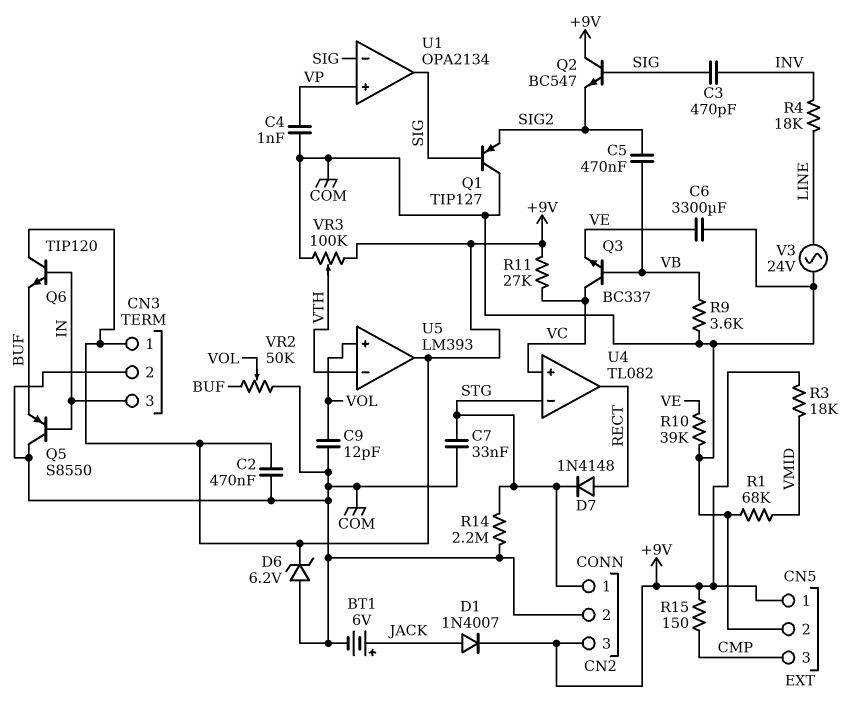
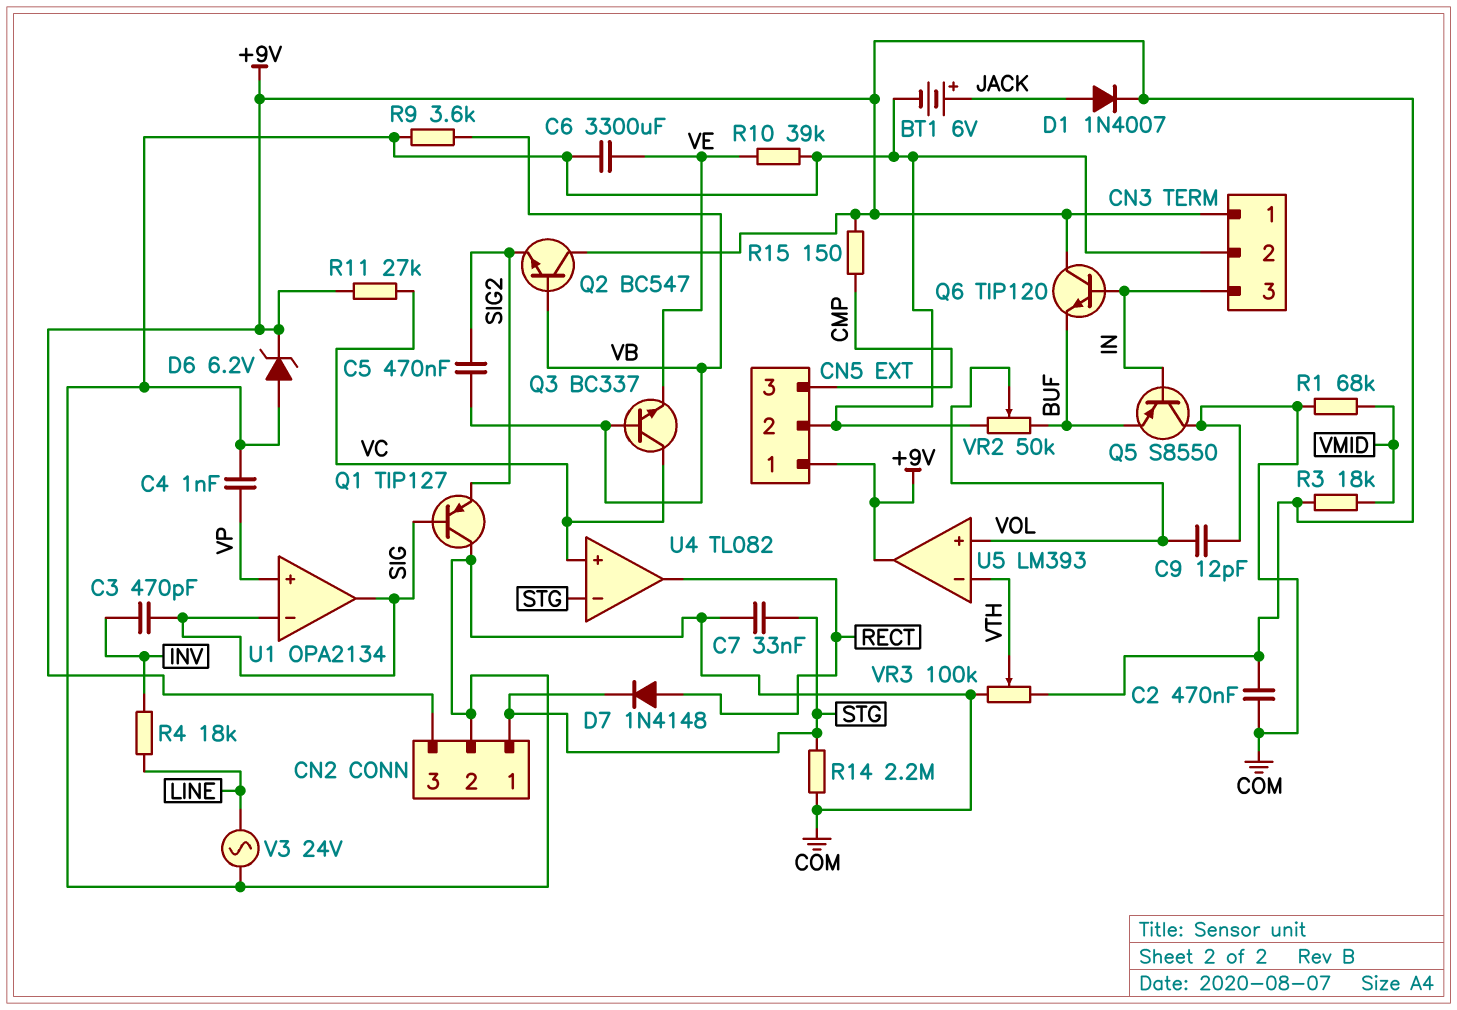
Q2: NPN BC547 (B SIG, C +9V, E SIG2) -> NPN BC547 (B VB, C +9V, E SIG2)

